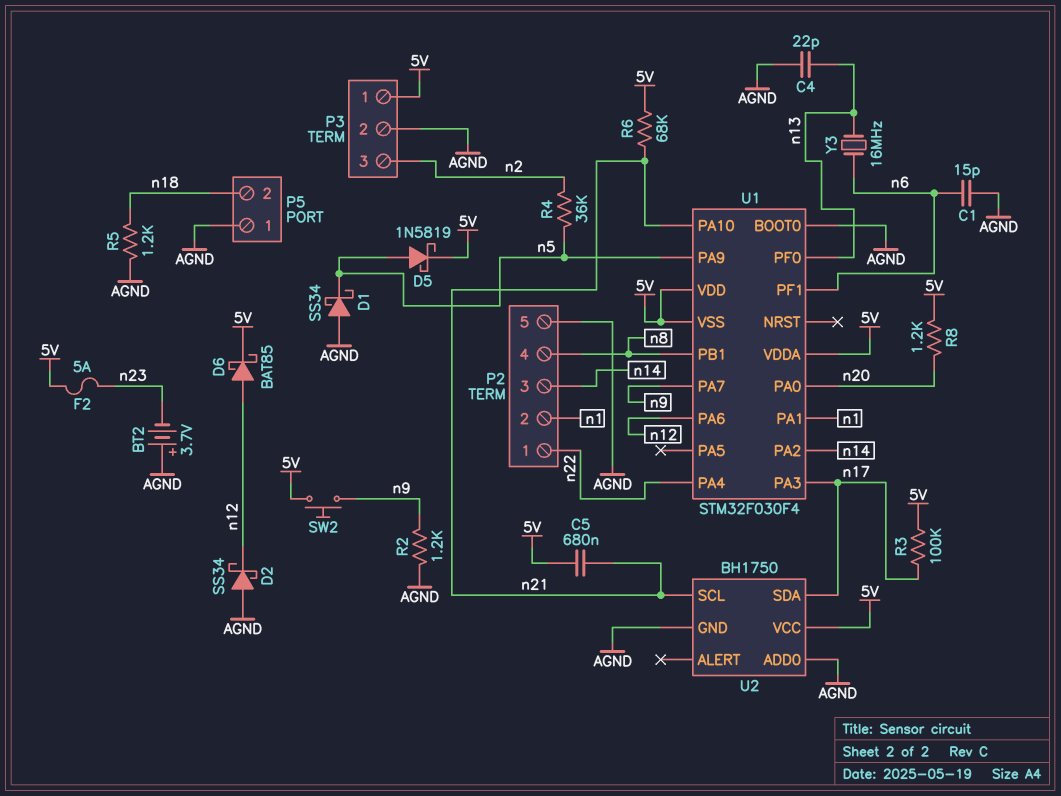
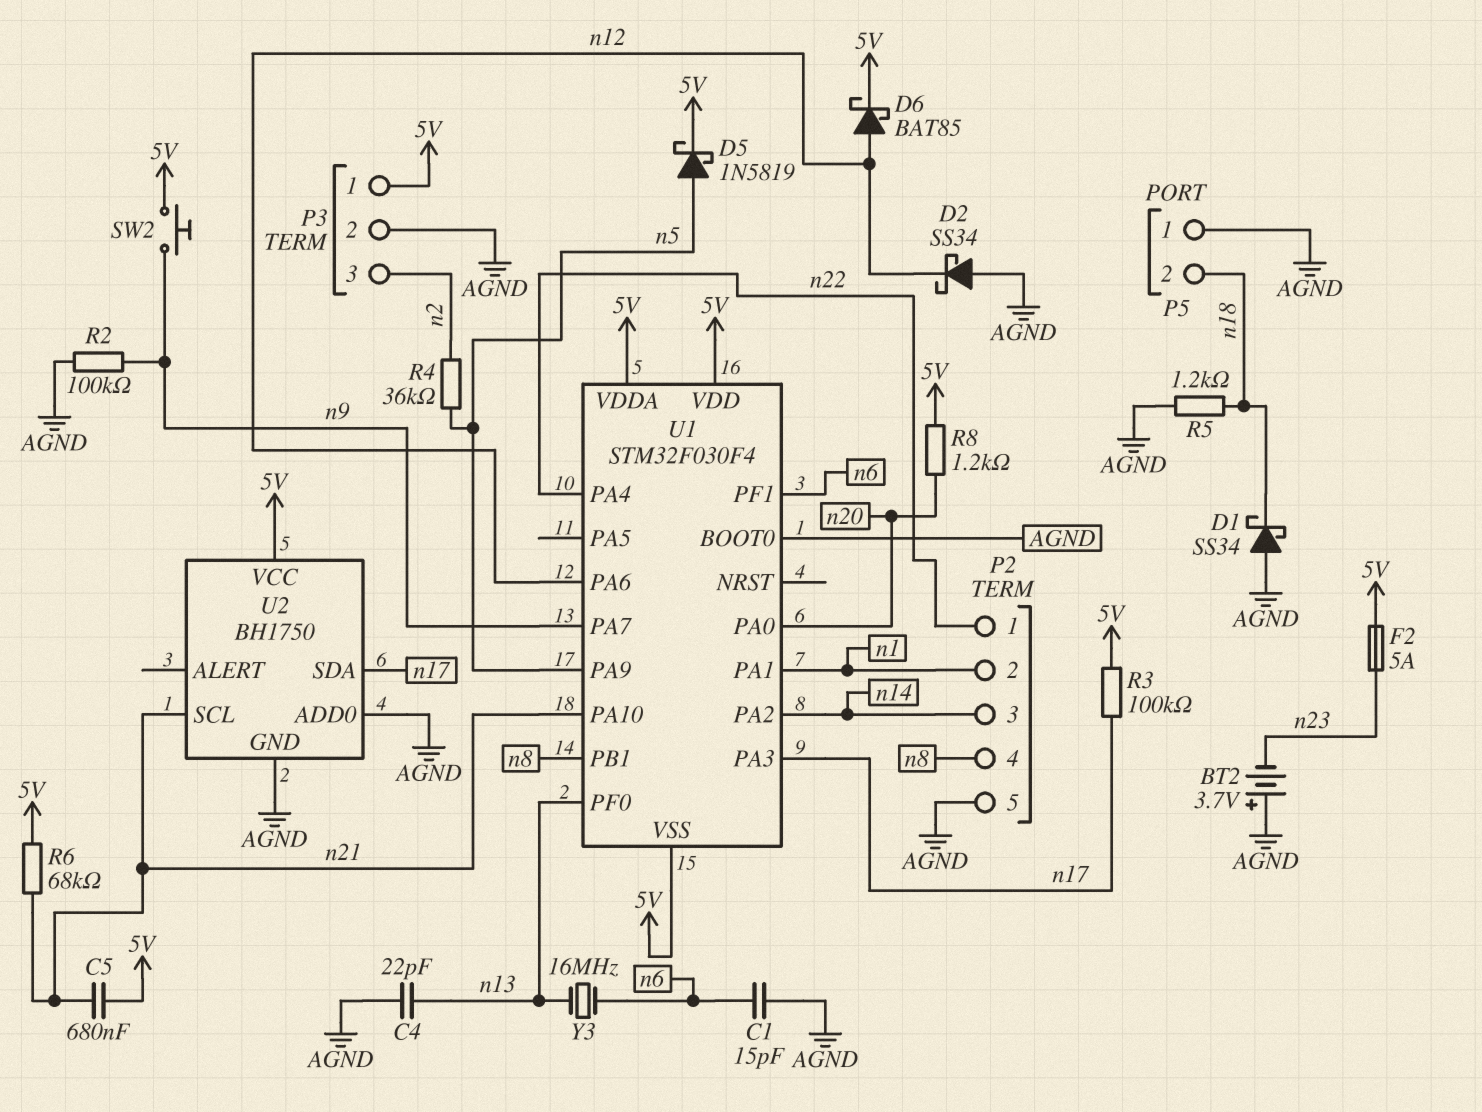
D1: schottky SS34 (A AGND, K n5) -> schottky SS34 (A AGND, K n18)
R2: 1.2k (AGND, n9) -> 100k (AGND, n9)

